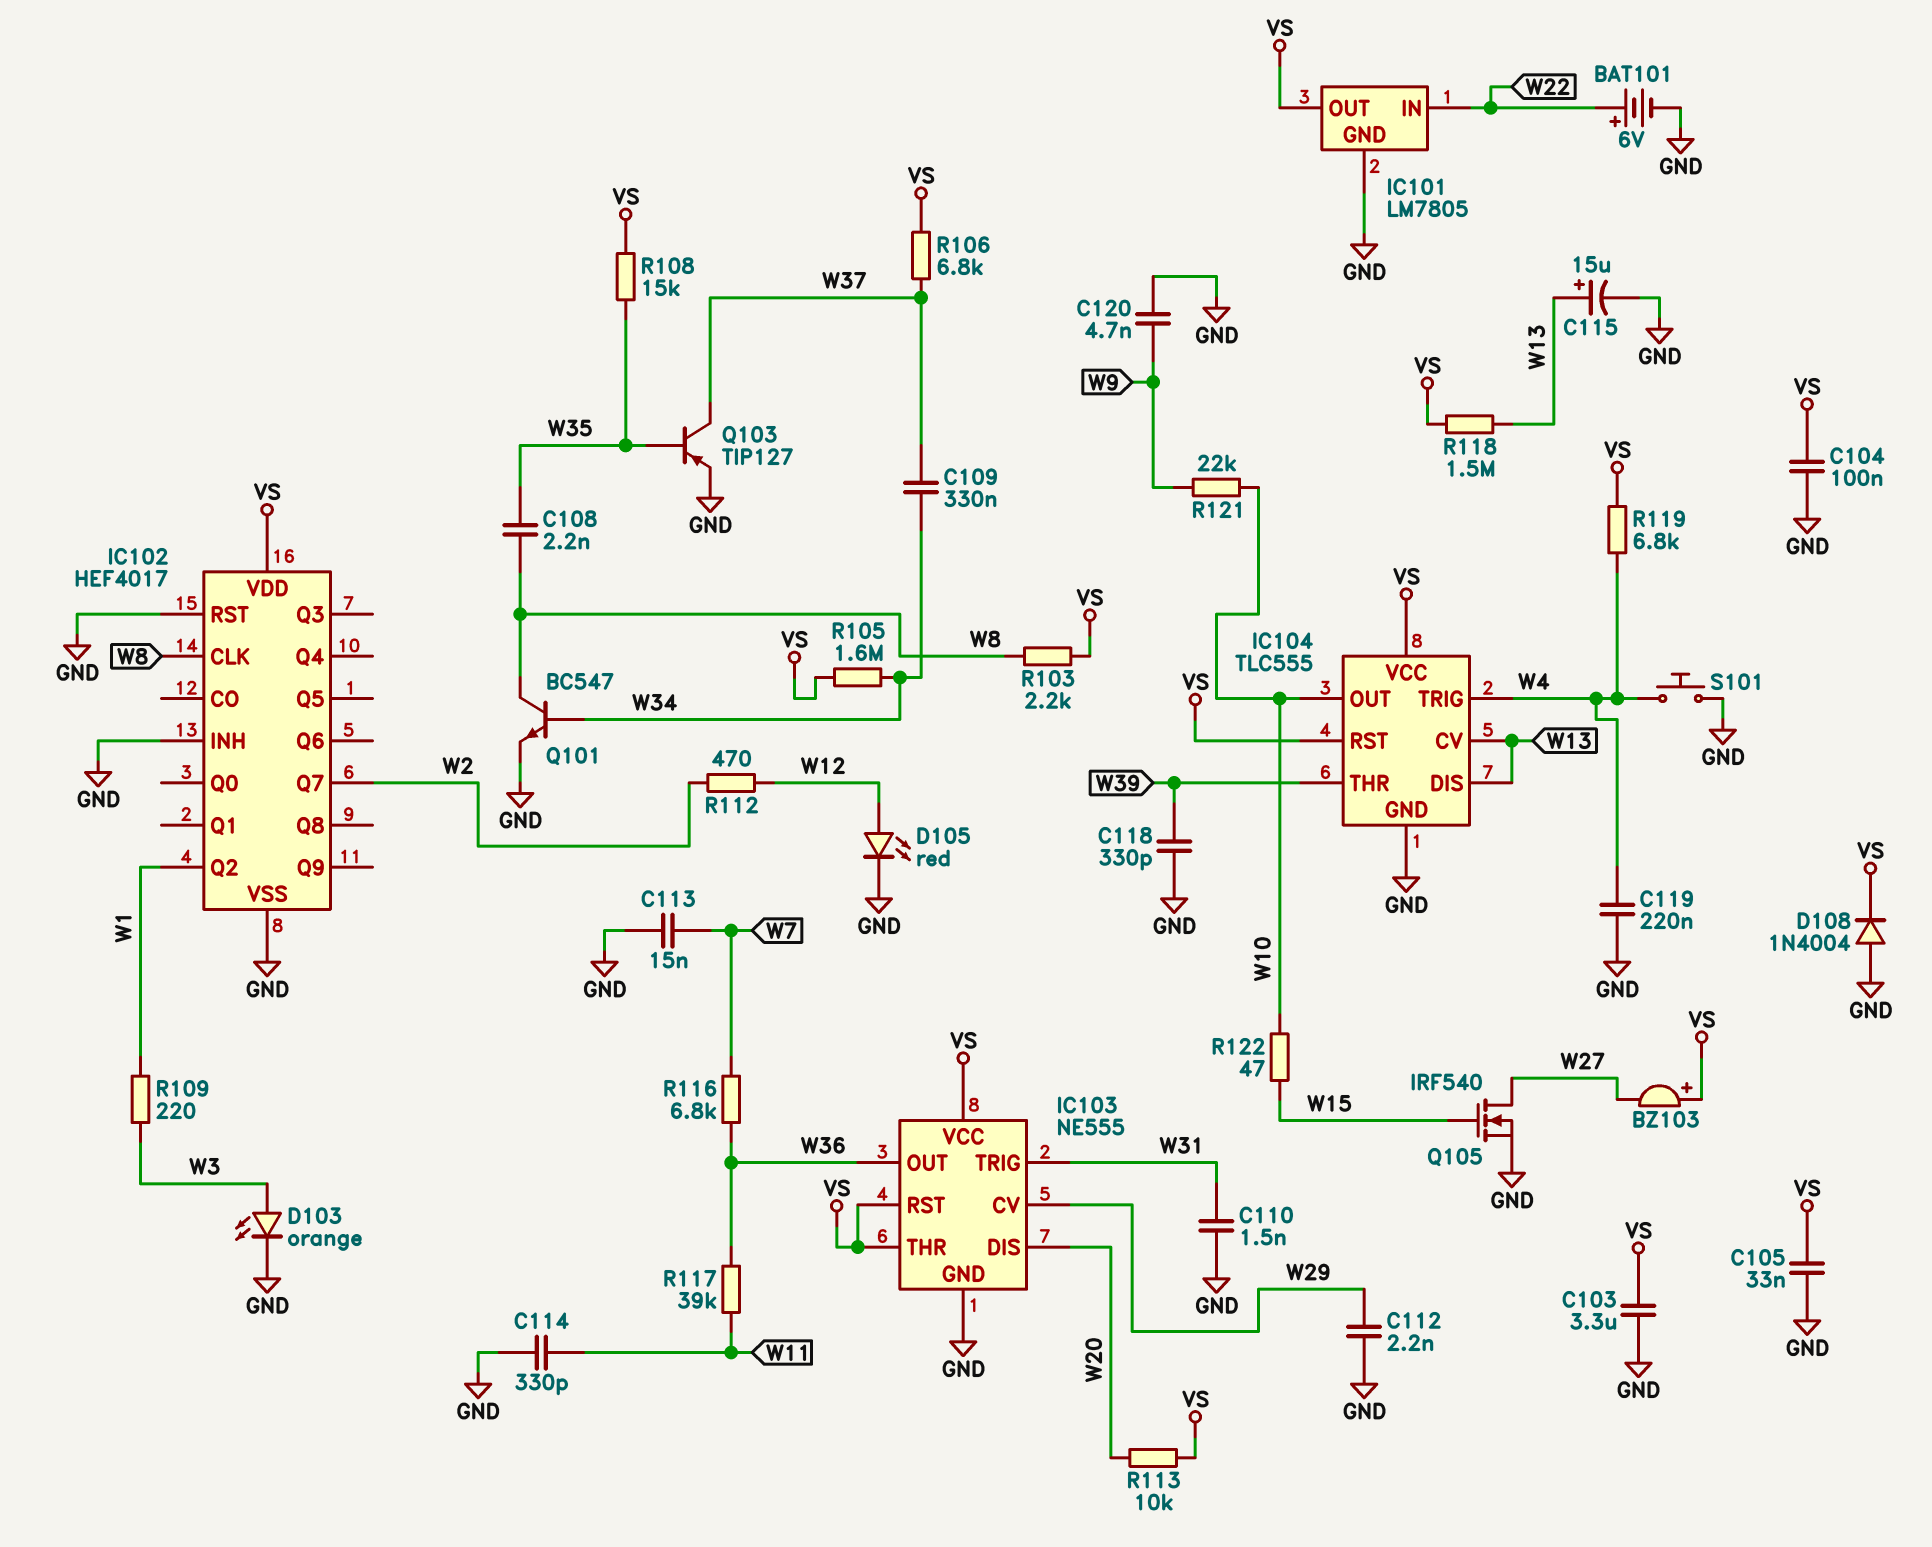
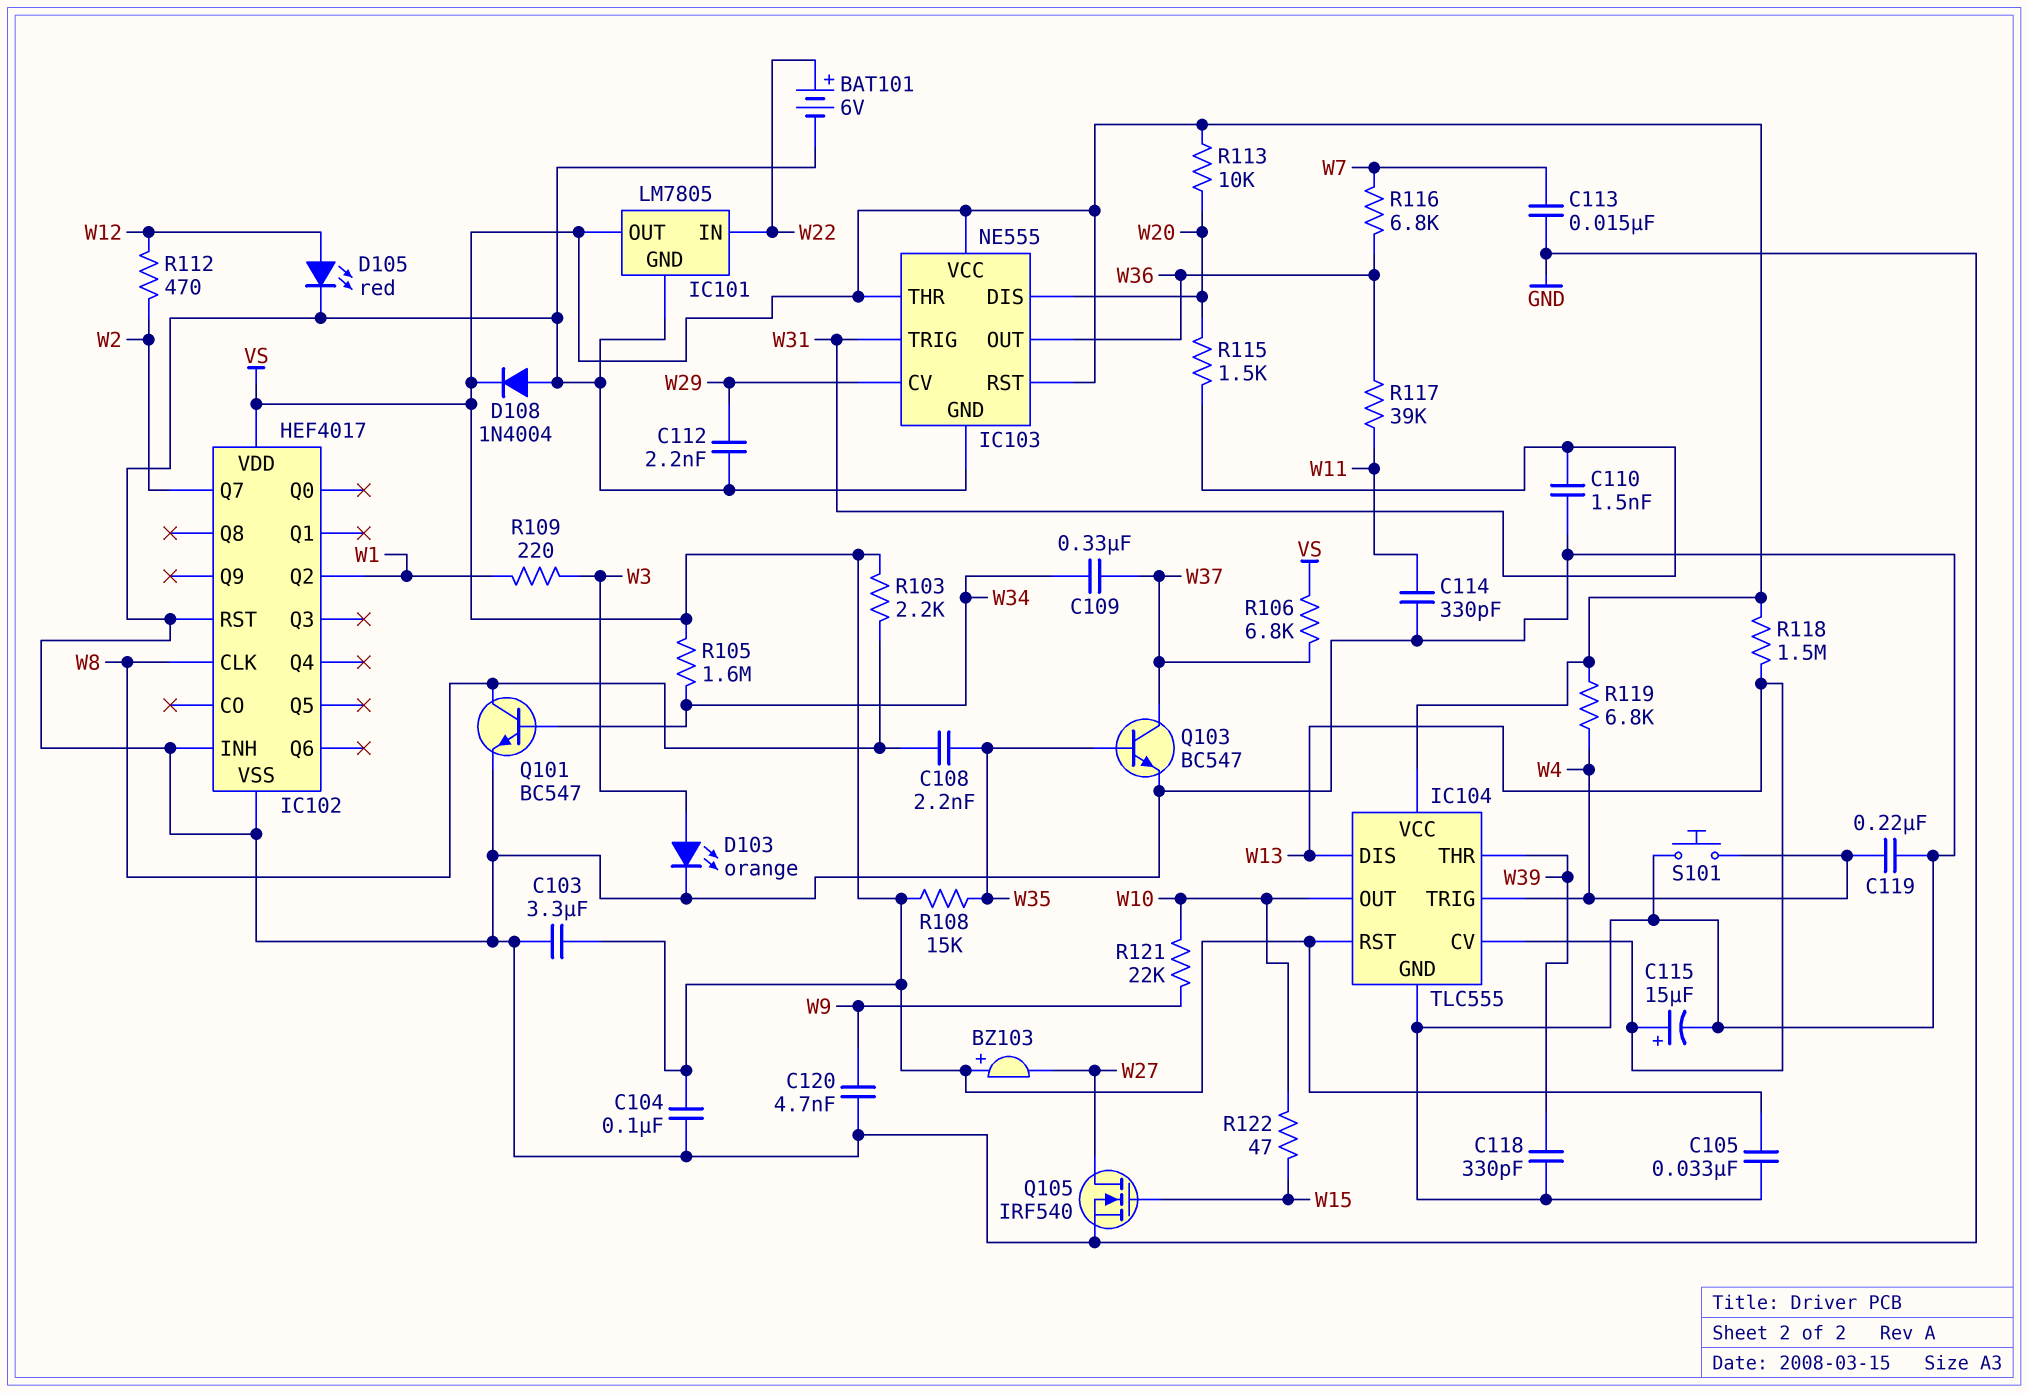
Q103: PNP TIP127 (B W35, C W37, E GND) -> NPN BC547 (B W35, C W37, E GND)
R115: none -> 1.5k (W20, W31)

